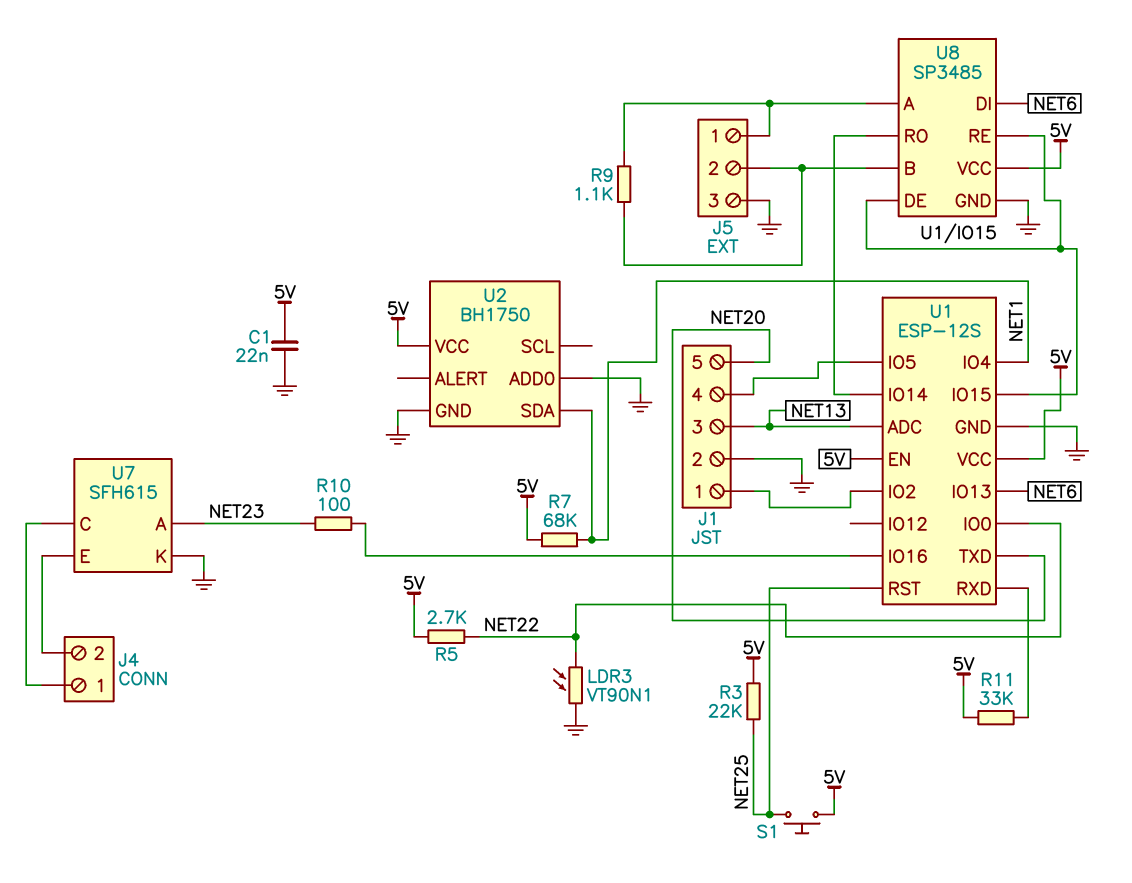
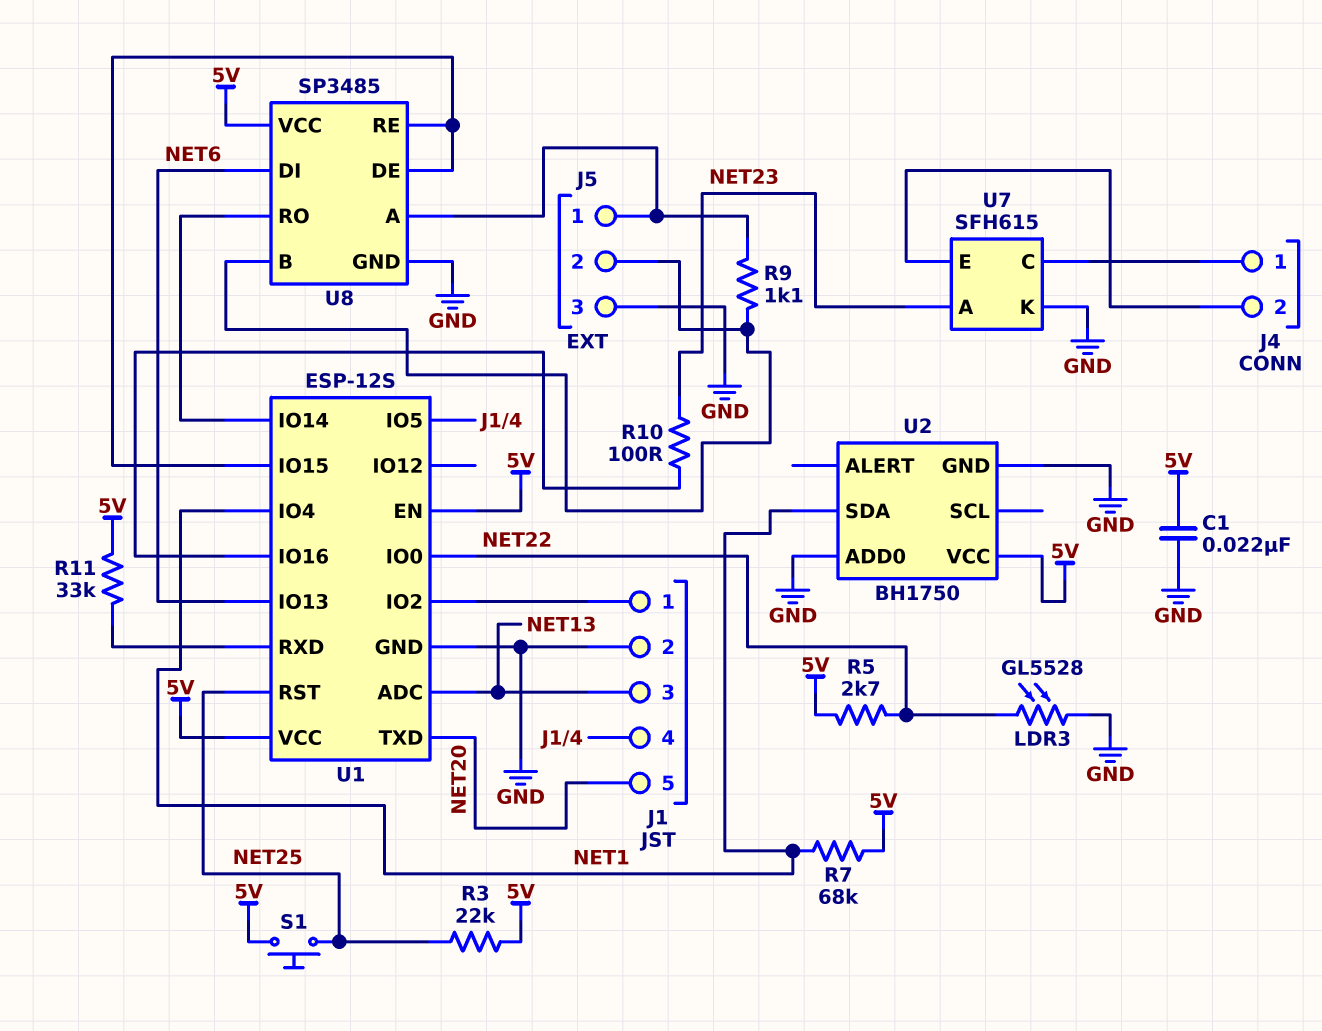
LDR3: VT90N1 (GND, NET22) -> GL5528 (GND, NET22)

